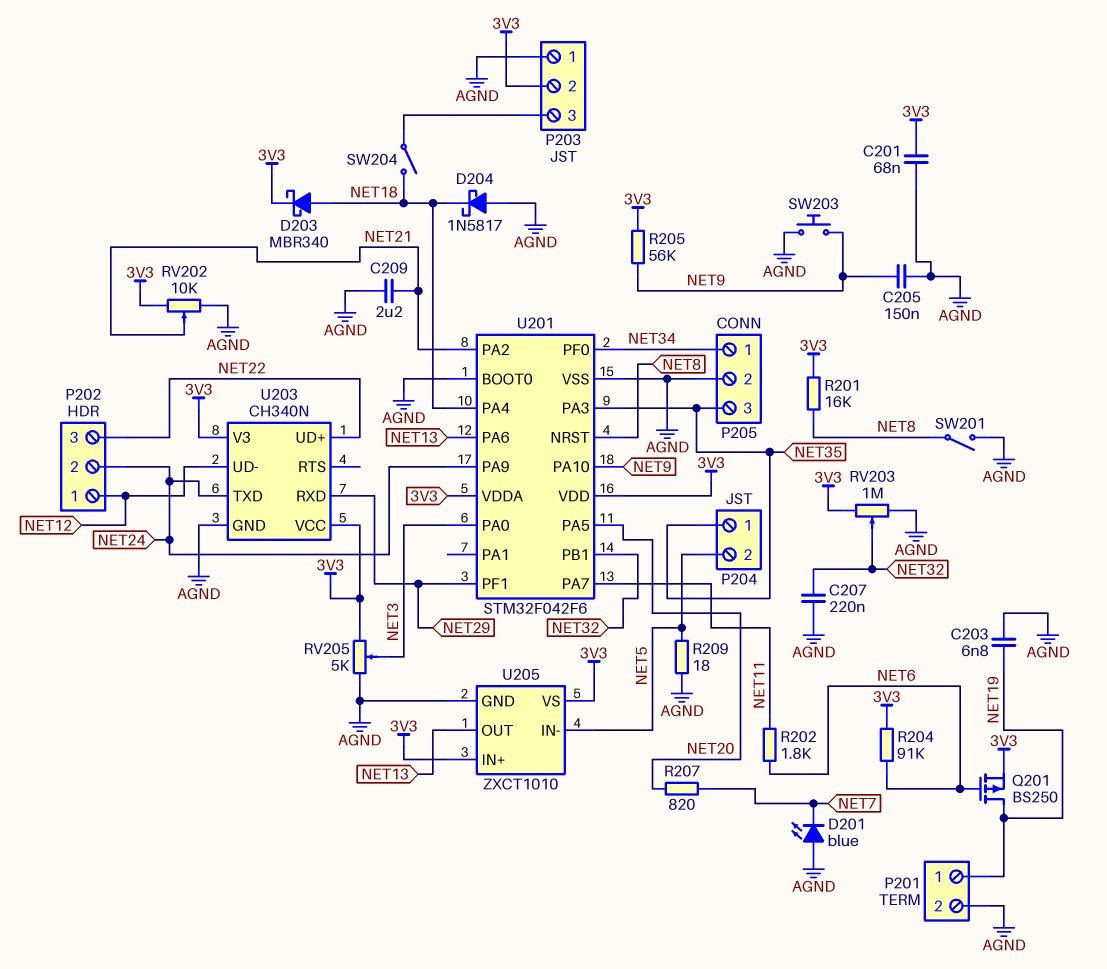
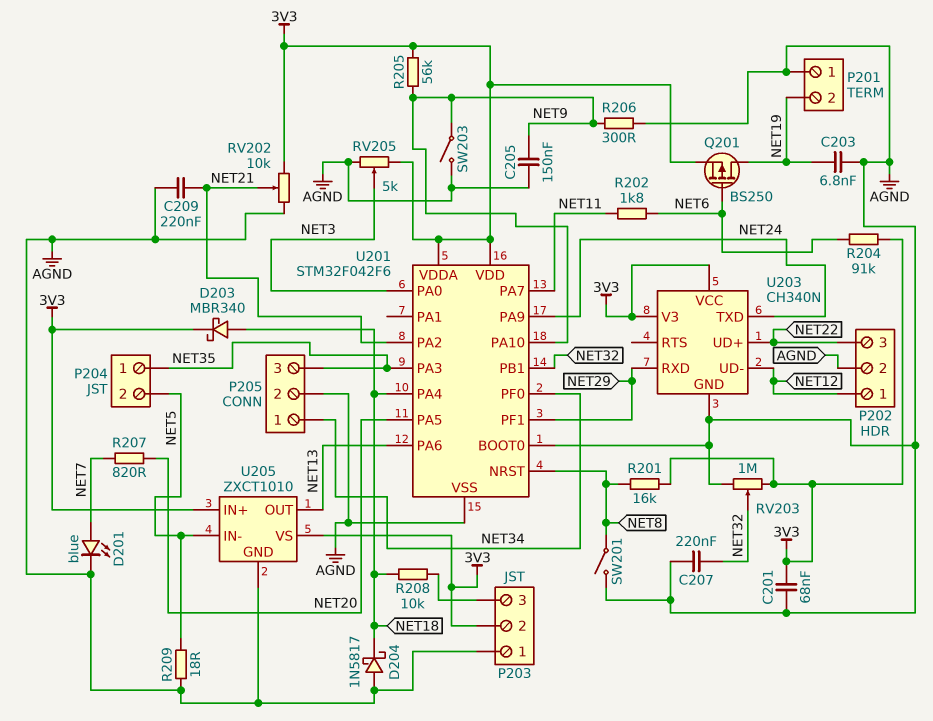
C209: 2.2uF (AGND, NET21) -> 220nF (AGND, NET21)
D201: LED blue (A AGND, K NET7) -> LED blue (A NET7, K AGND)
P201 pin 1: NET19 -> AGND
P201 pin 2: AGND -> NET19
P202 pin 2: NET24 -> AGND
R206: none -> 300 (AGND, NET9)
R208: none -> 10k (NET18, P203/3)
SW203: button (AGND, NET9) -> switch (AGND, NET9)
SW204: switch (NET18, P203/3) -> none

